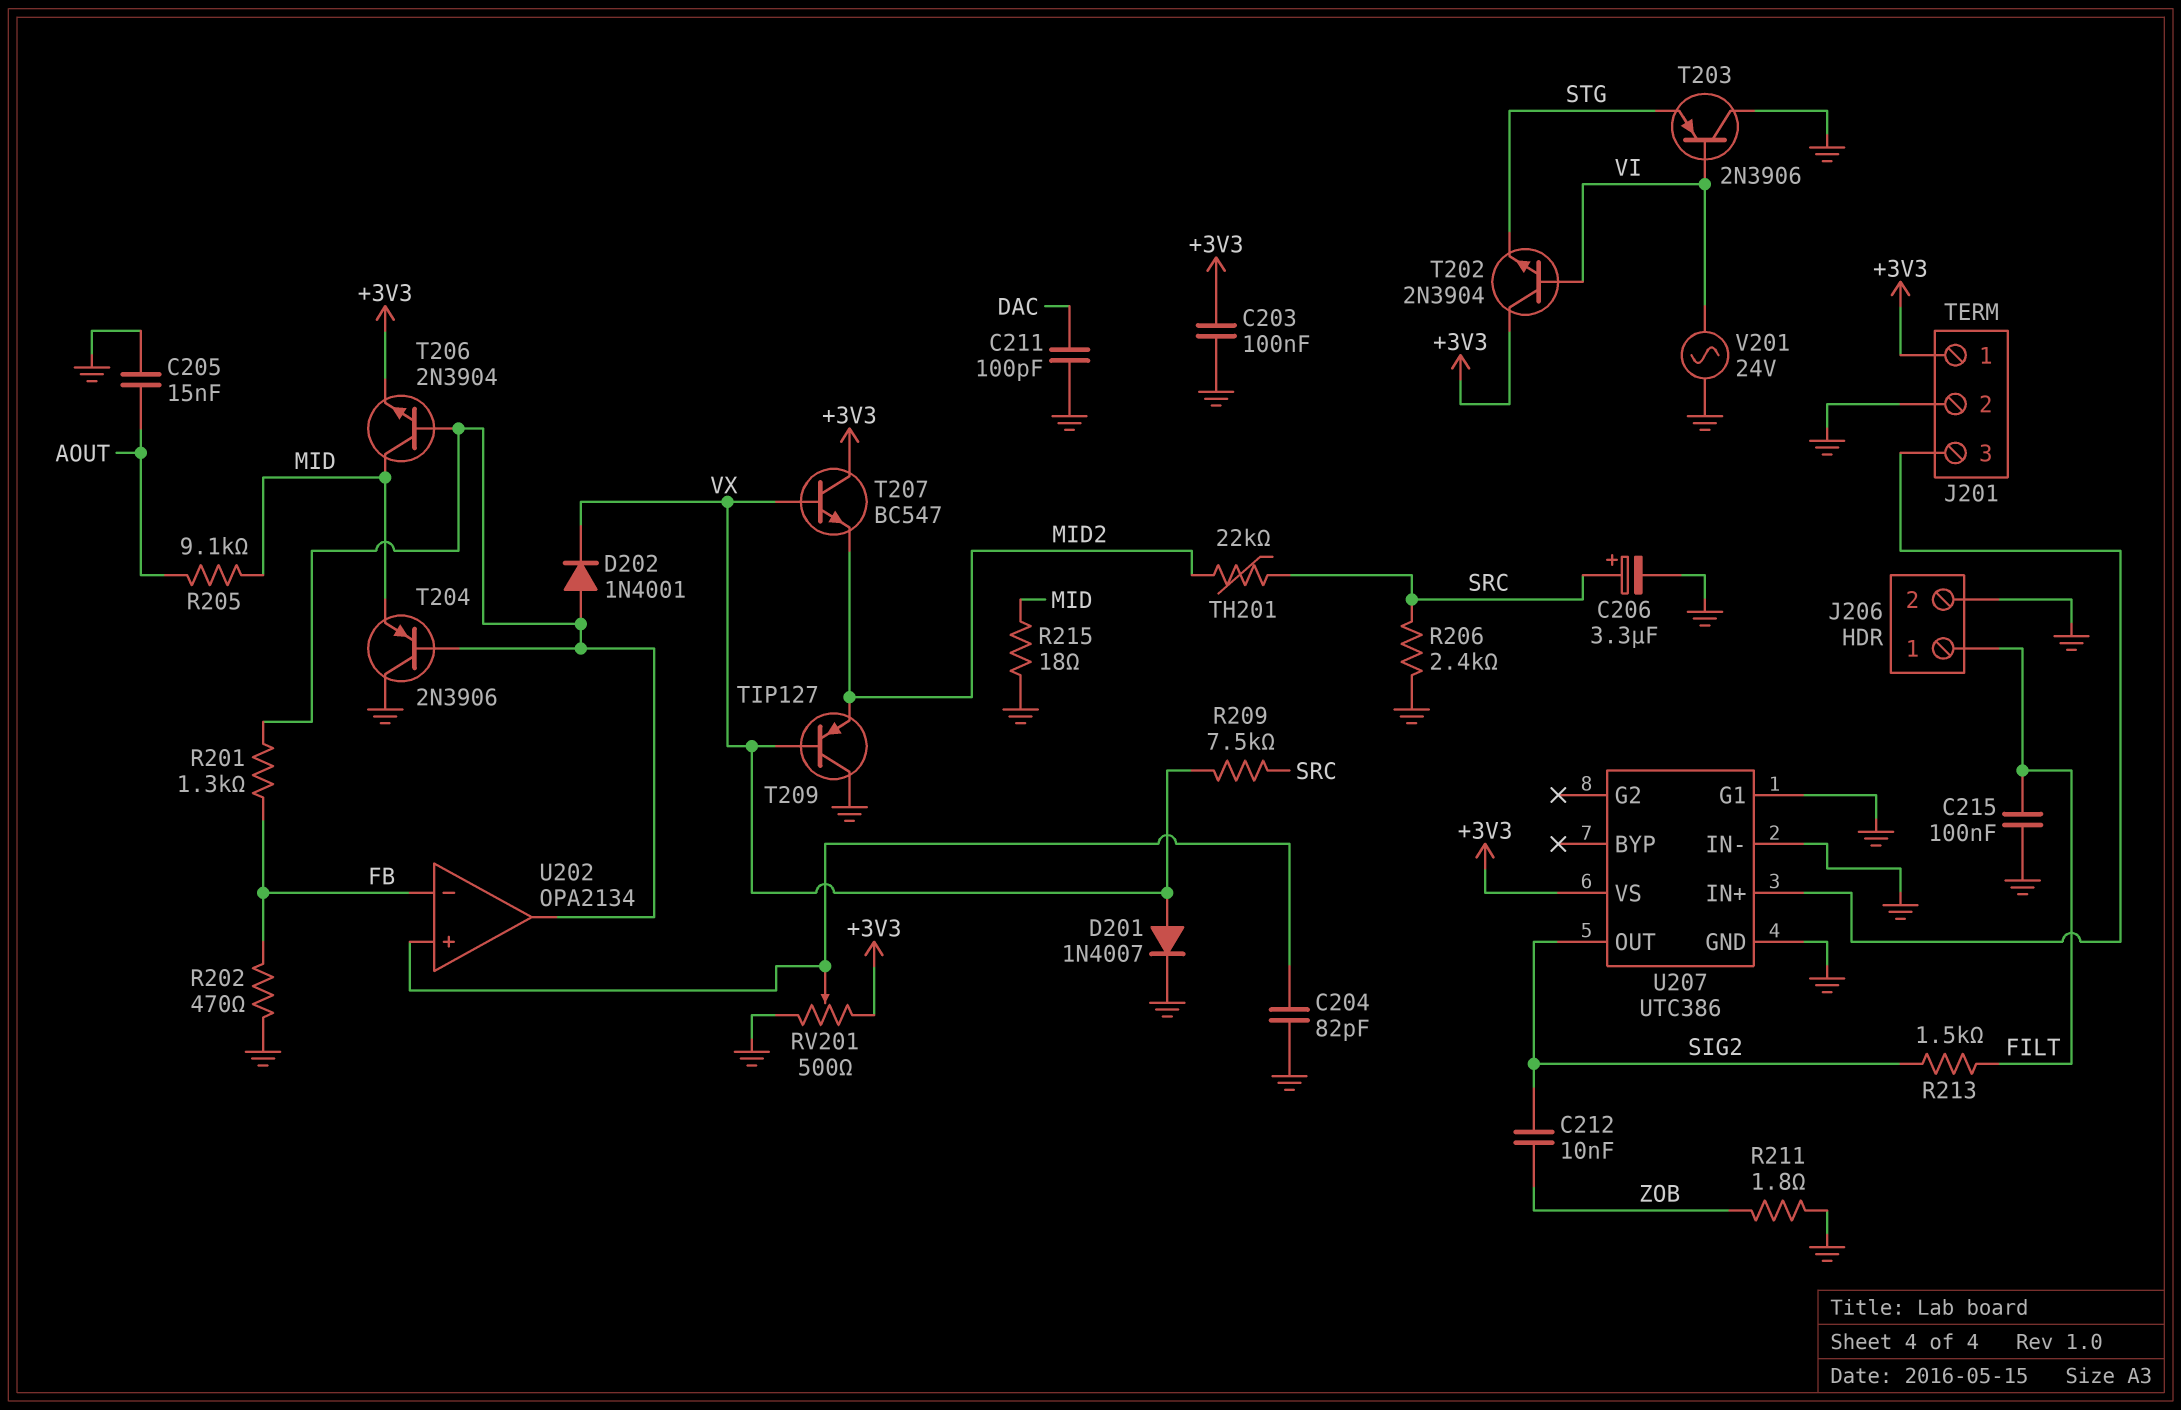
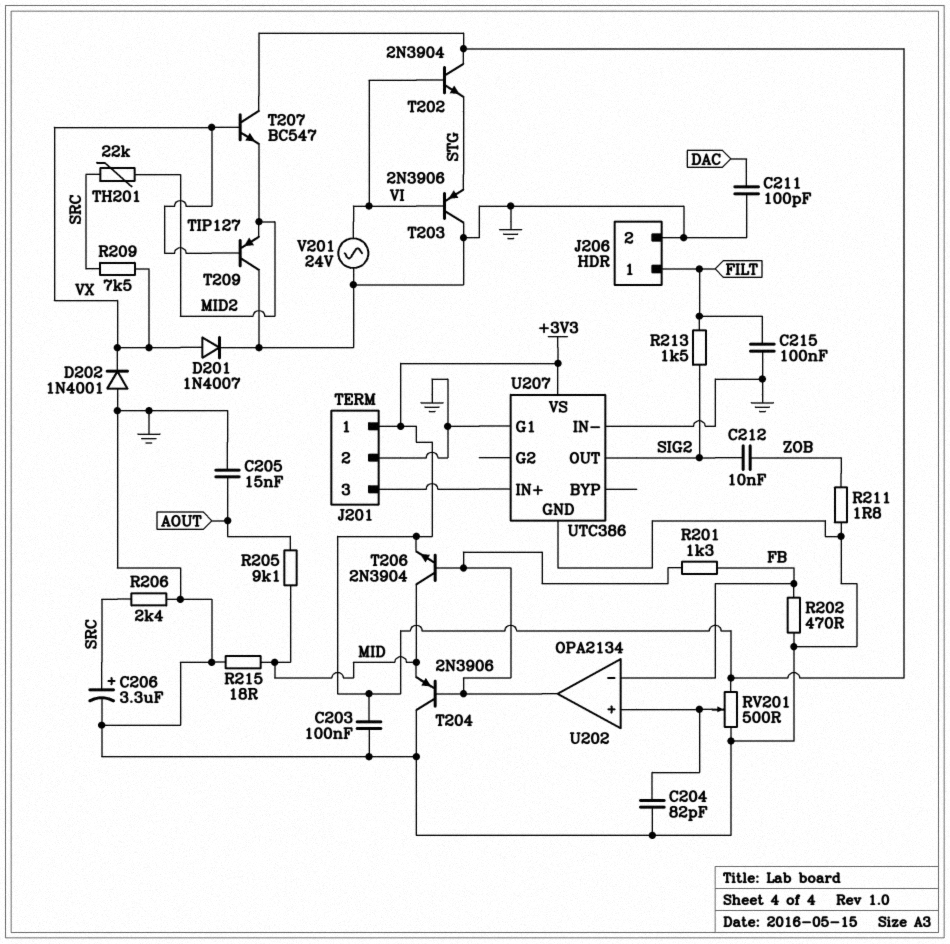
D202: diode 1N4001 (A U202/out, K VX) -> diode 1N4001 (A GND, K VX)

